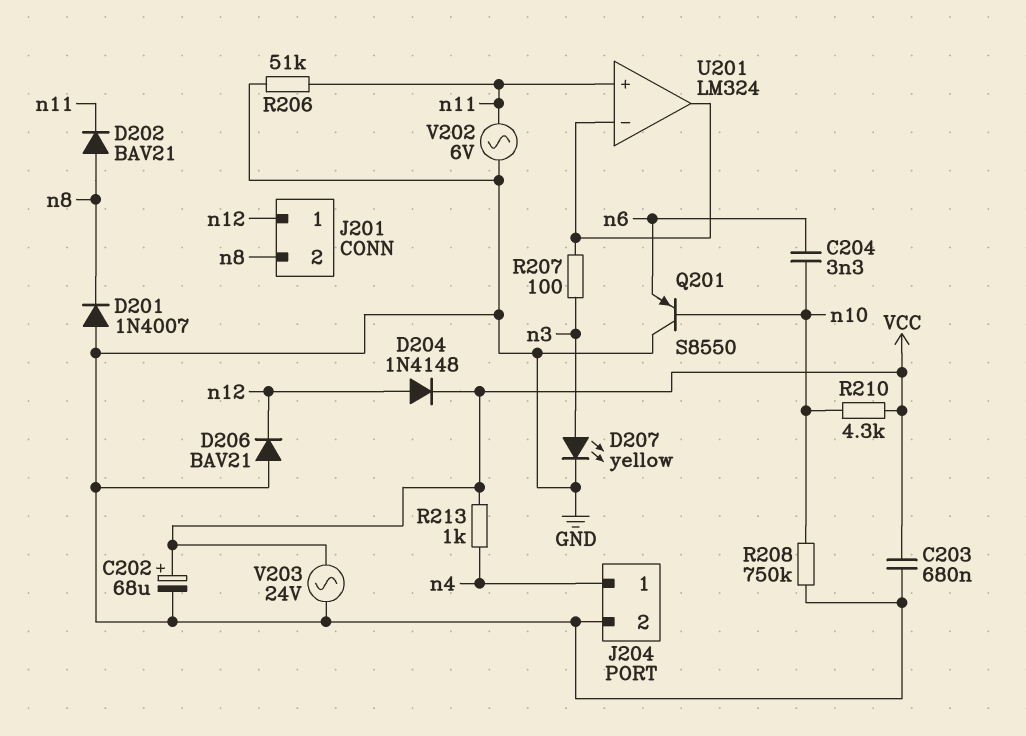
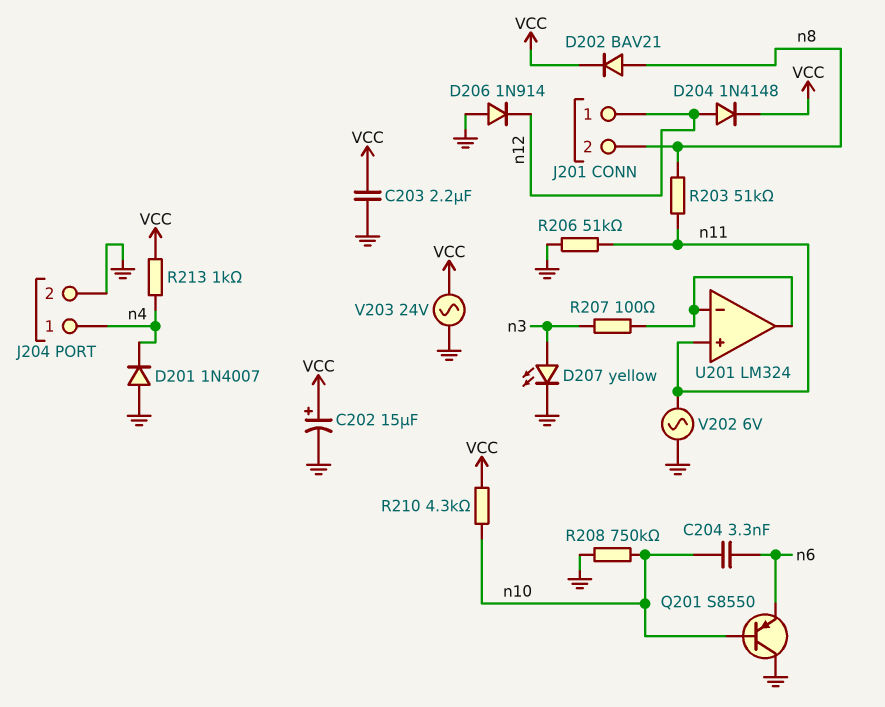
C202: 68uF (plus VCC, minus GND) -> 15uF (plus VCC, minus GND)
C203: 680nF (GND, VCC) -> 2.2uF (GND, VCC)
D201: diode 1N4007 (A GND, K n8) -> diode 1N4007 (A GND, K n4)
D202: diode BAV21 (A n8, K n11) -> diode BAV21 (A n8, K VCC)
D206: diode BAV21 (A GND, K n12) -> diode 1N914 (A GND, K n12)
R203: none -> 51k (n8, n11)

